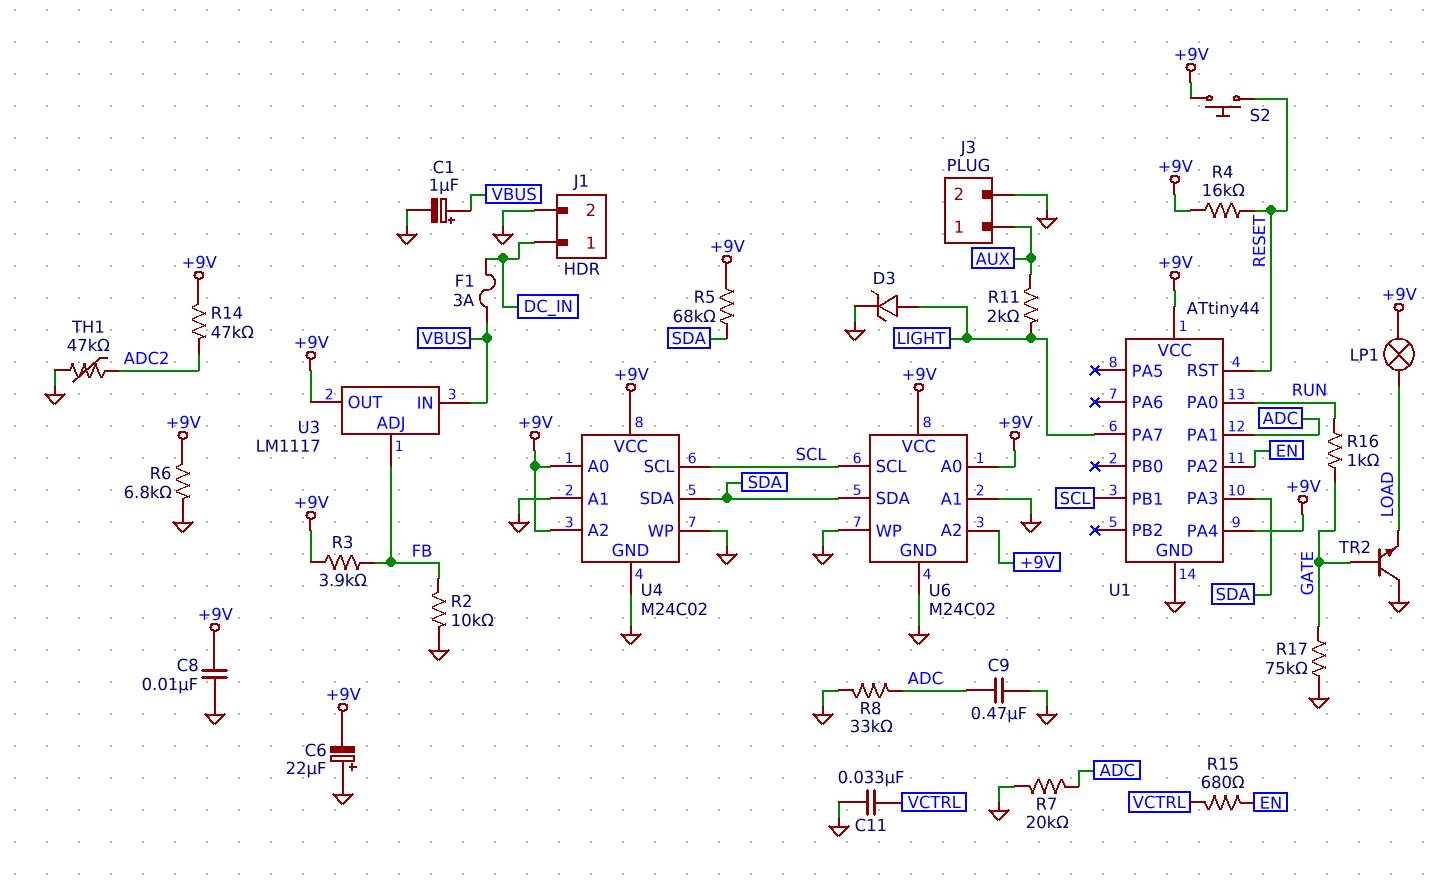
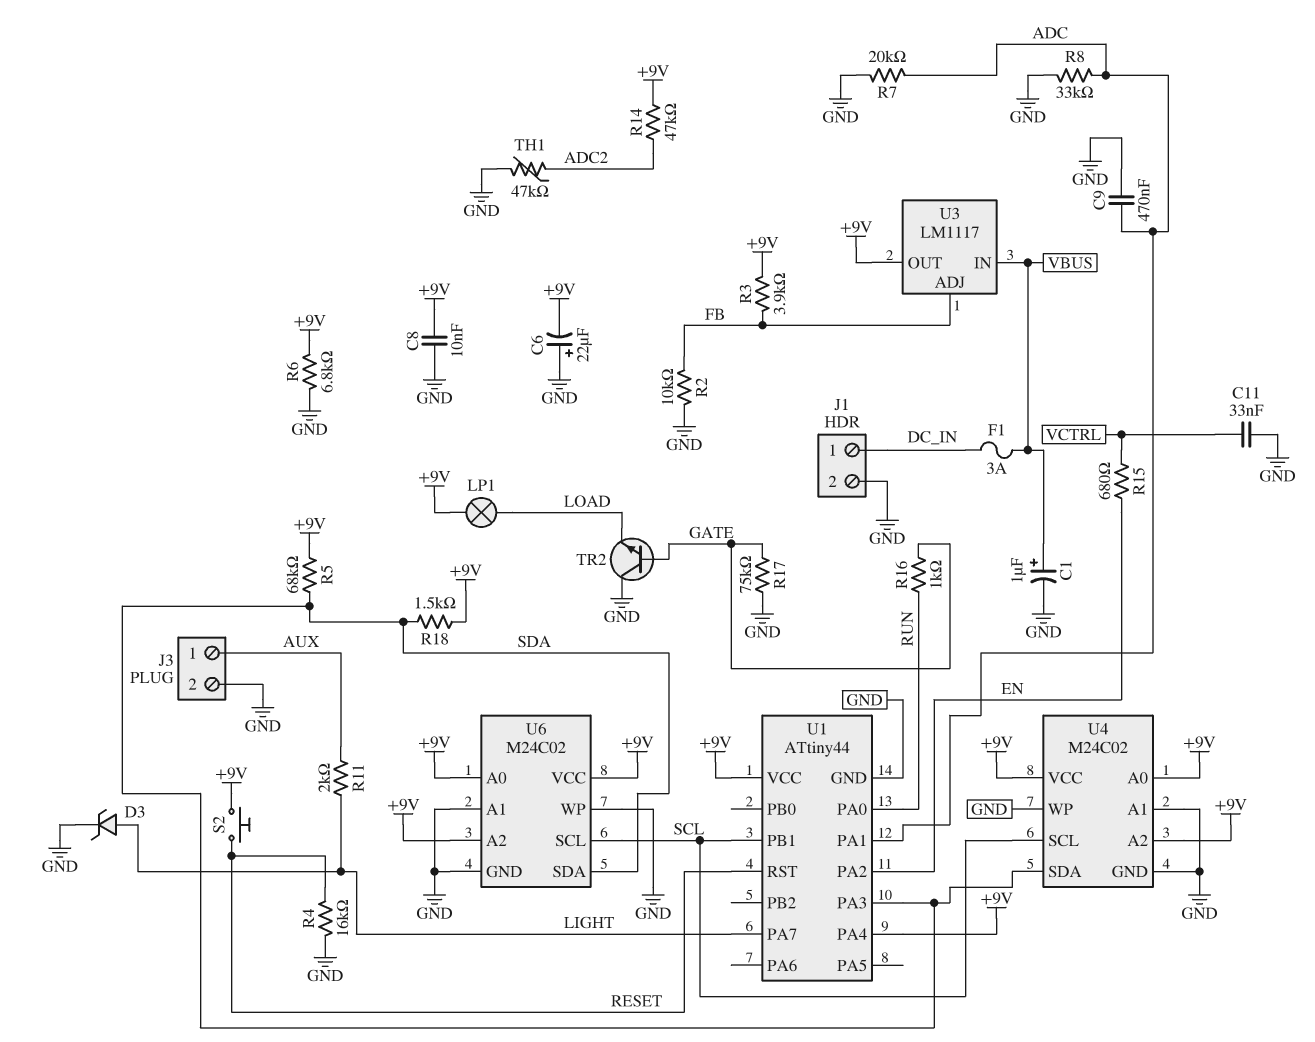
R4: 16k (+9V, RESET) -> 16k (GND, RESET)
R18: none -> 1.5k (+9V, SDA)

